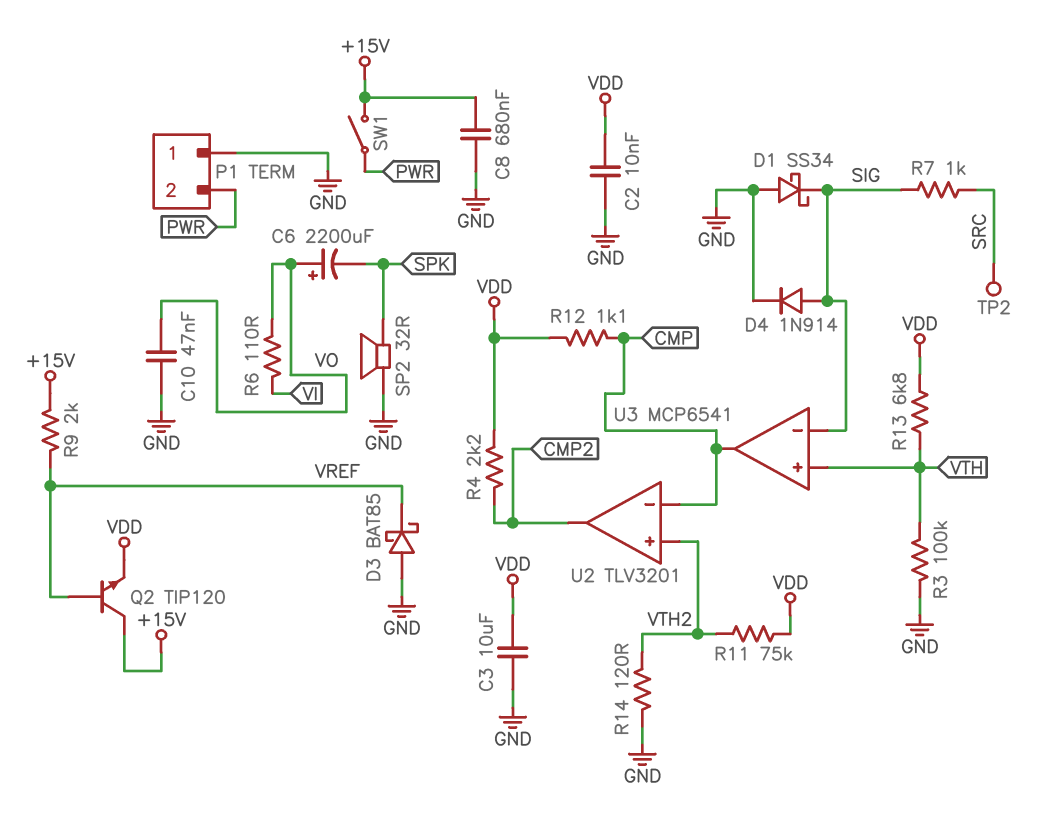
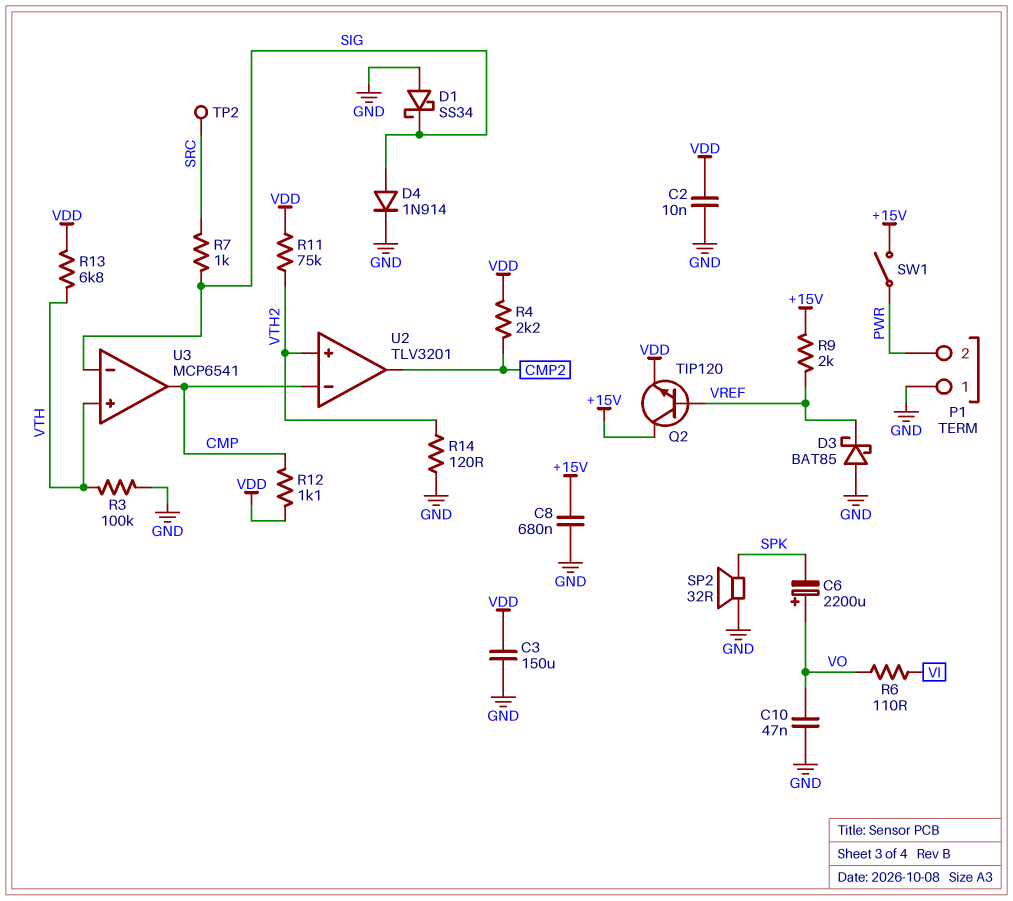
C3: 10uF (GND, VDD) -> 150uF (GND, VDD)

